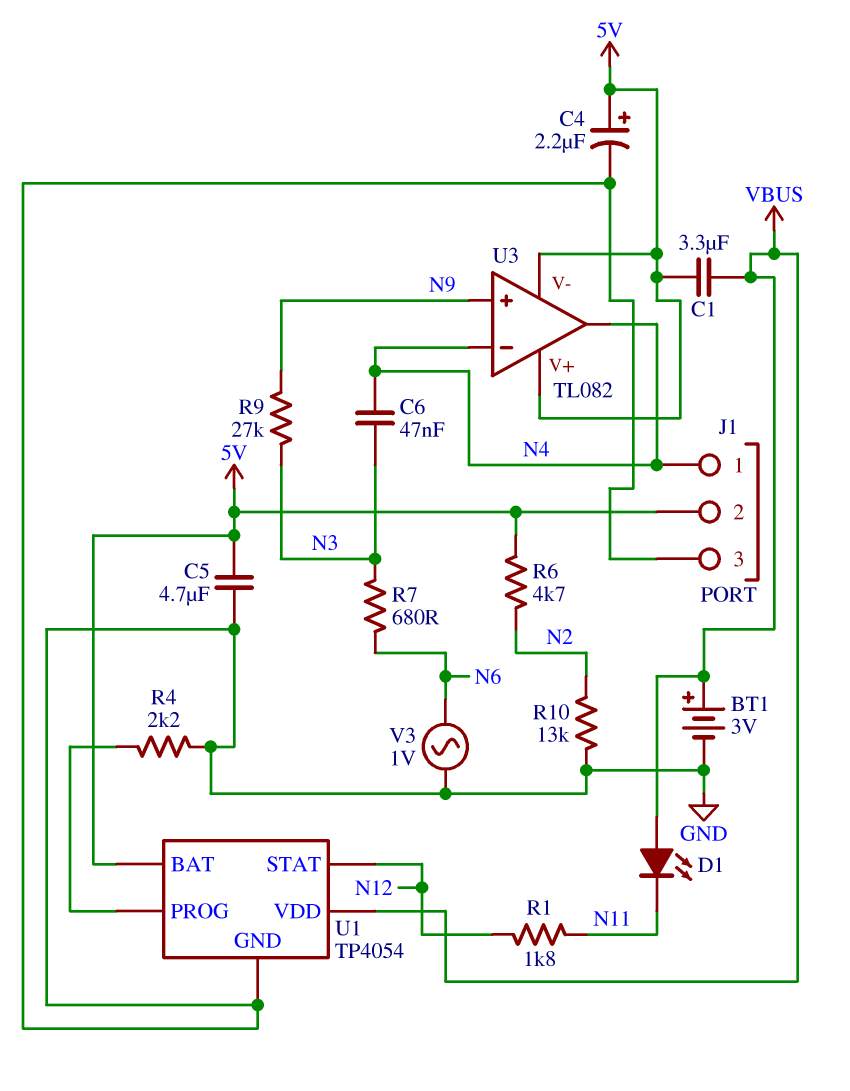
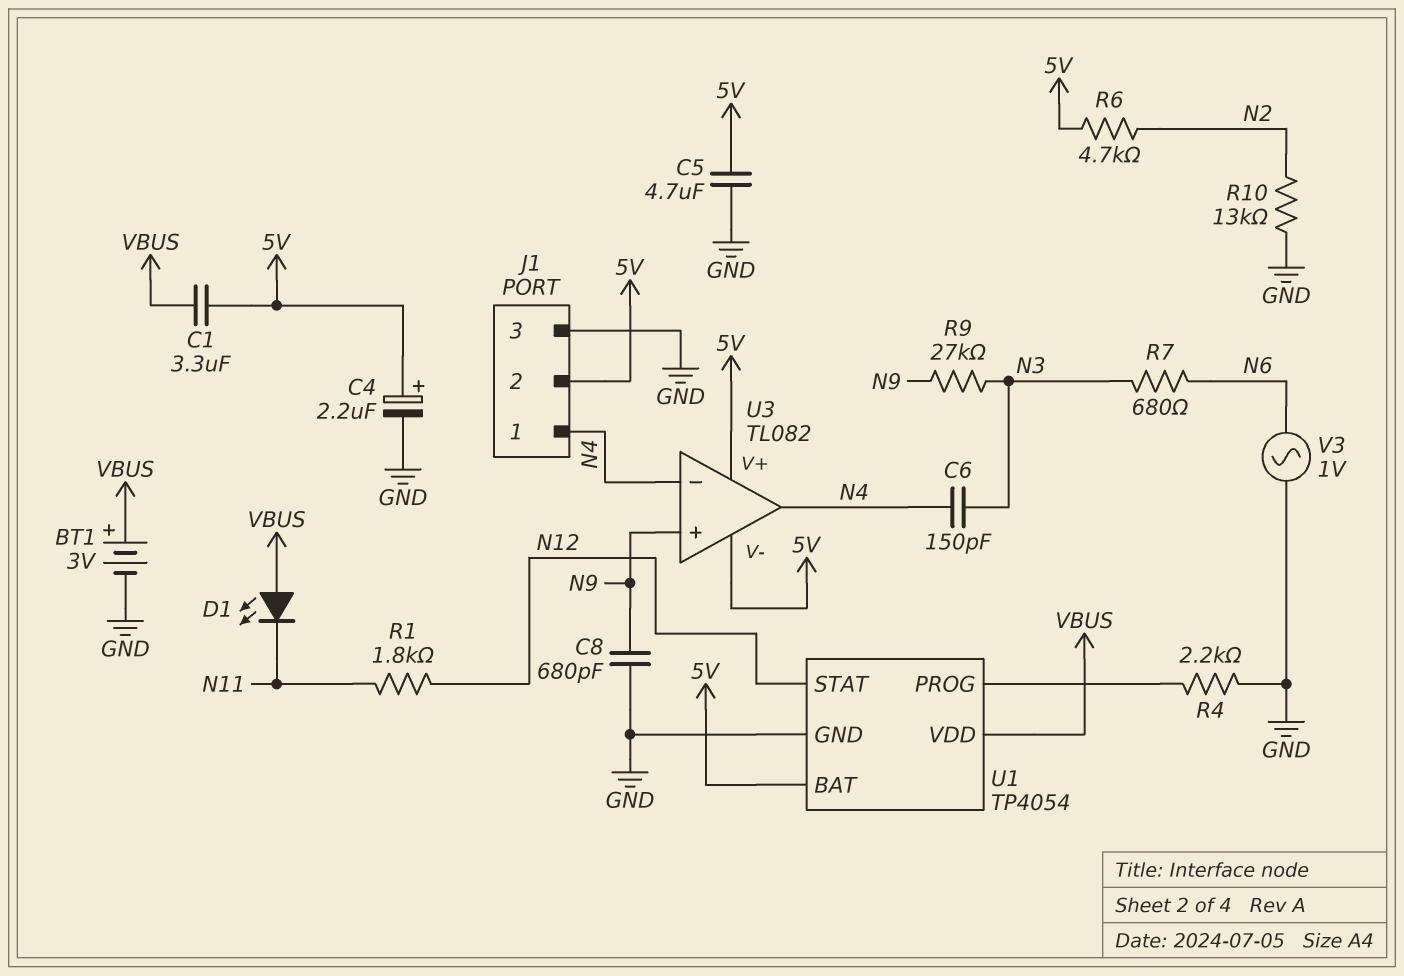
C6: 47nF (N3, N4) -> 150pF (N3, N4)
C8: none -> 680pF (GND, N9)

